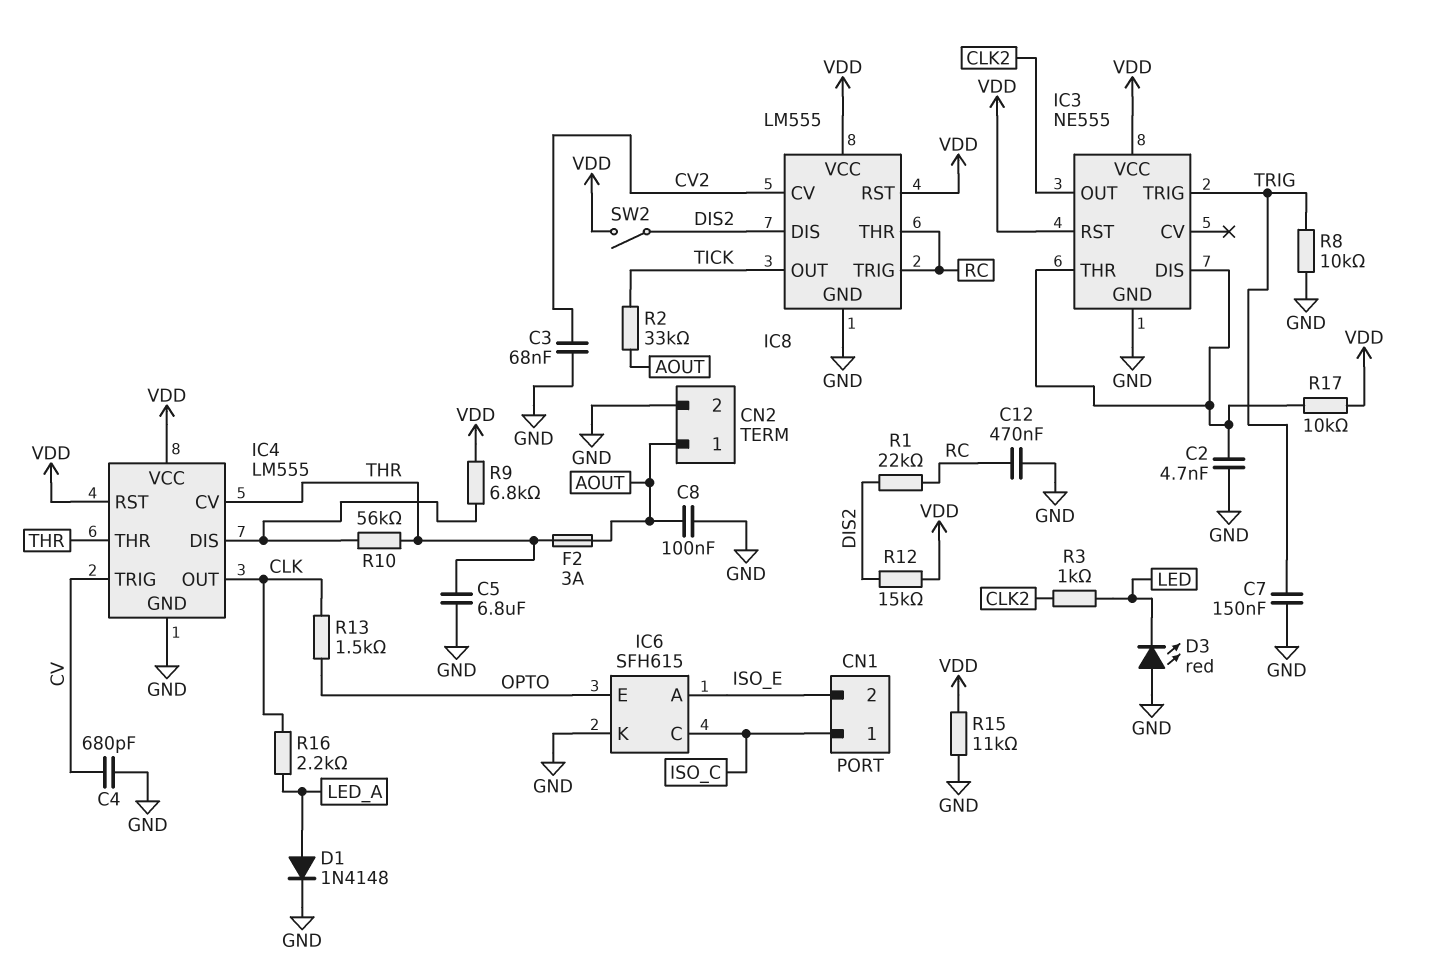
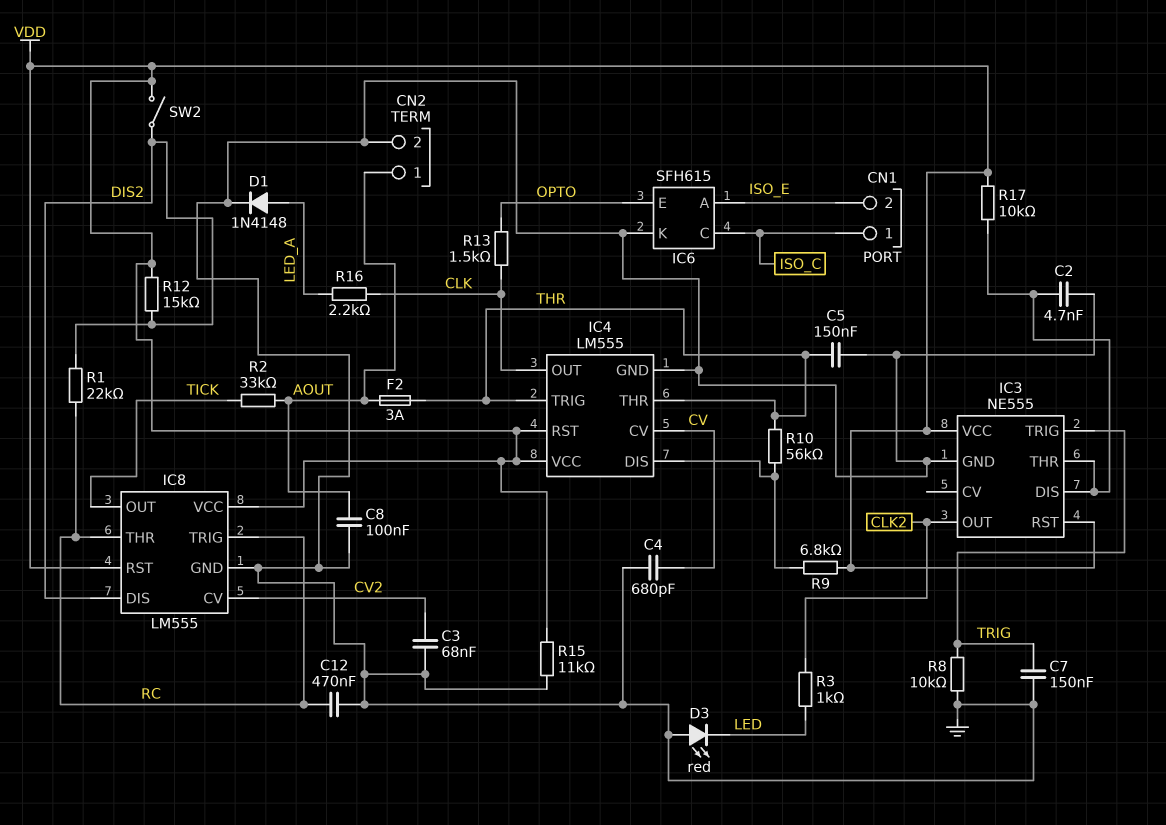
C5: 6.8uF (GND, THR) -> 150nF (GND, THR)
IC4 pin CV: THR -> CV
IC4 pin TRIG: CV -> THR

